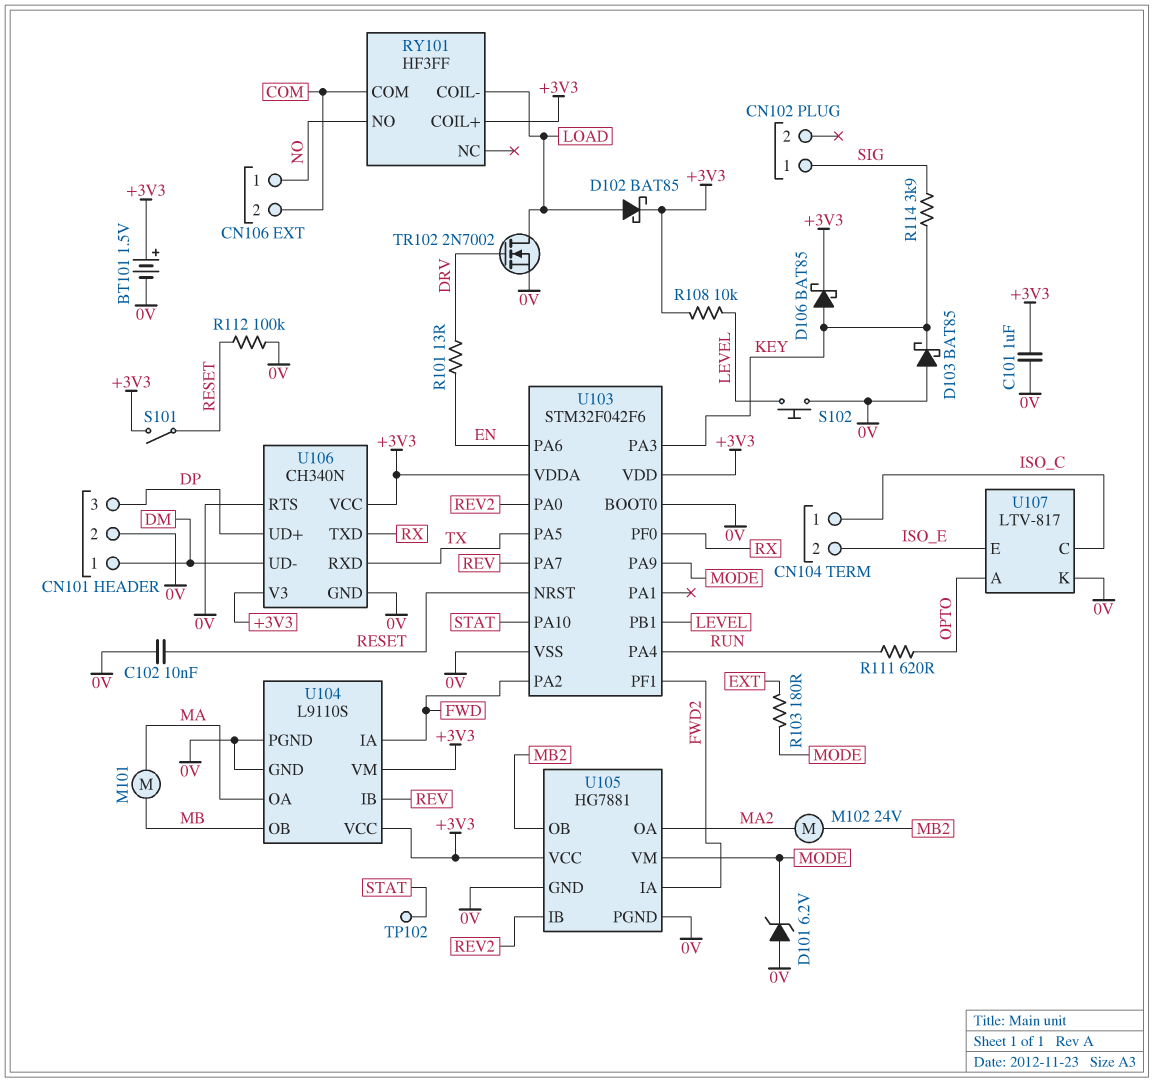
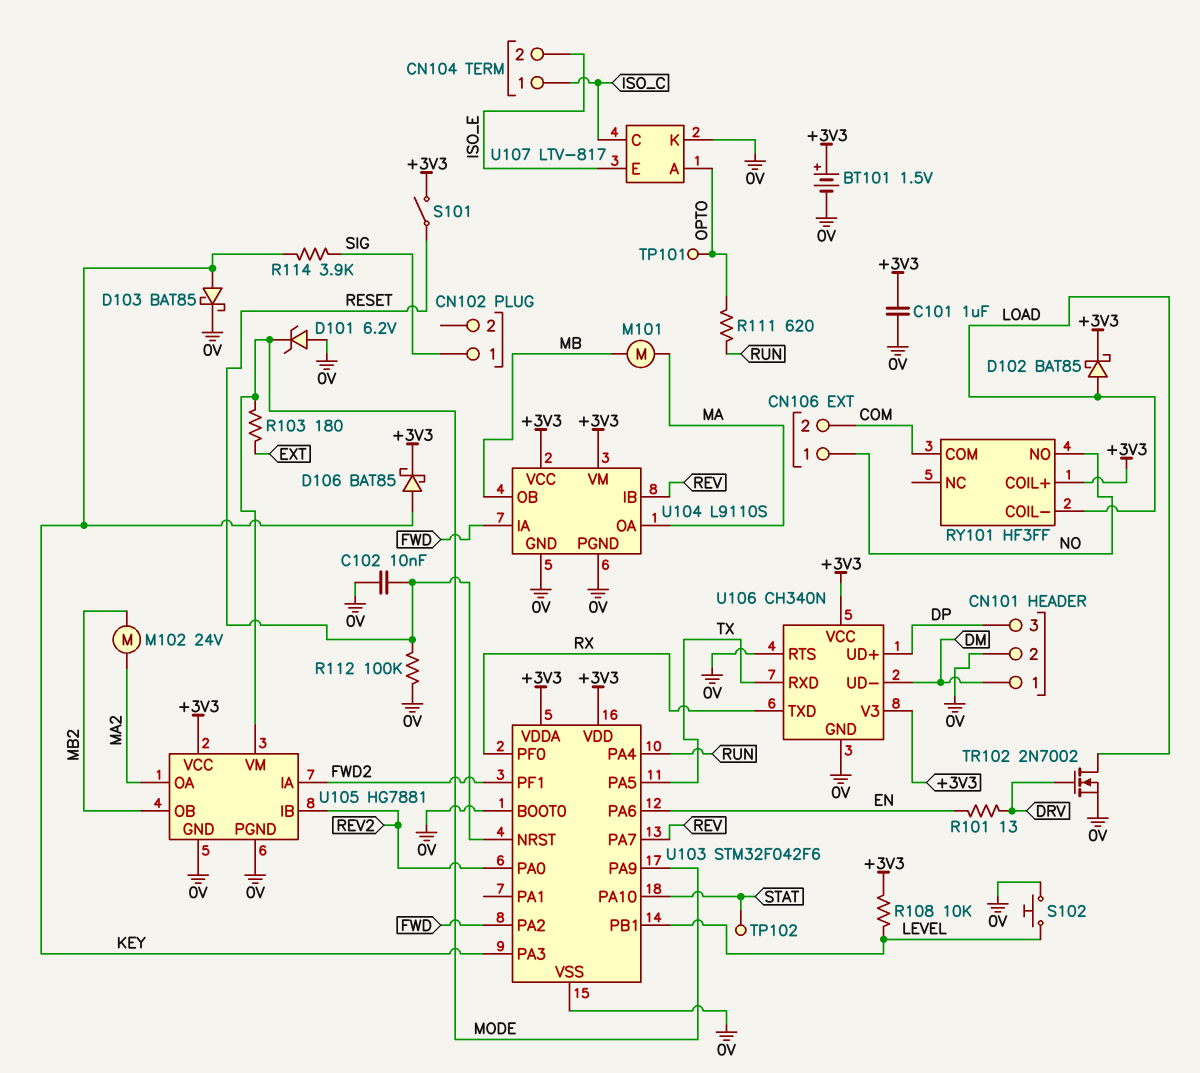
D103: schottky BAT85 (A 0V, K KEY) -> schottky BAT85 (A KEY, K 0V)
TP101: none -> test point (OPTO)

